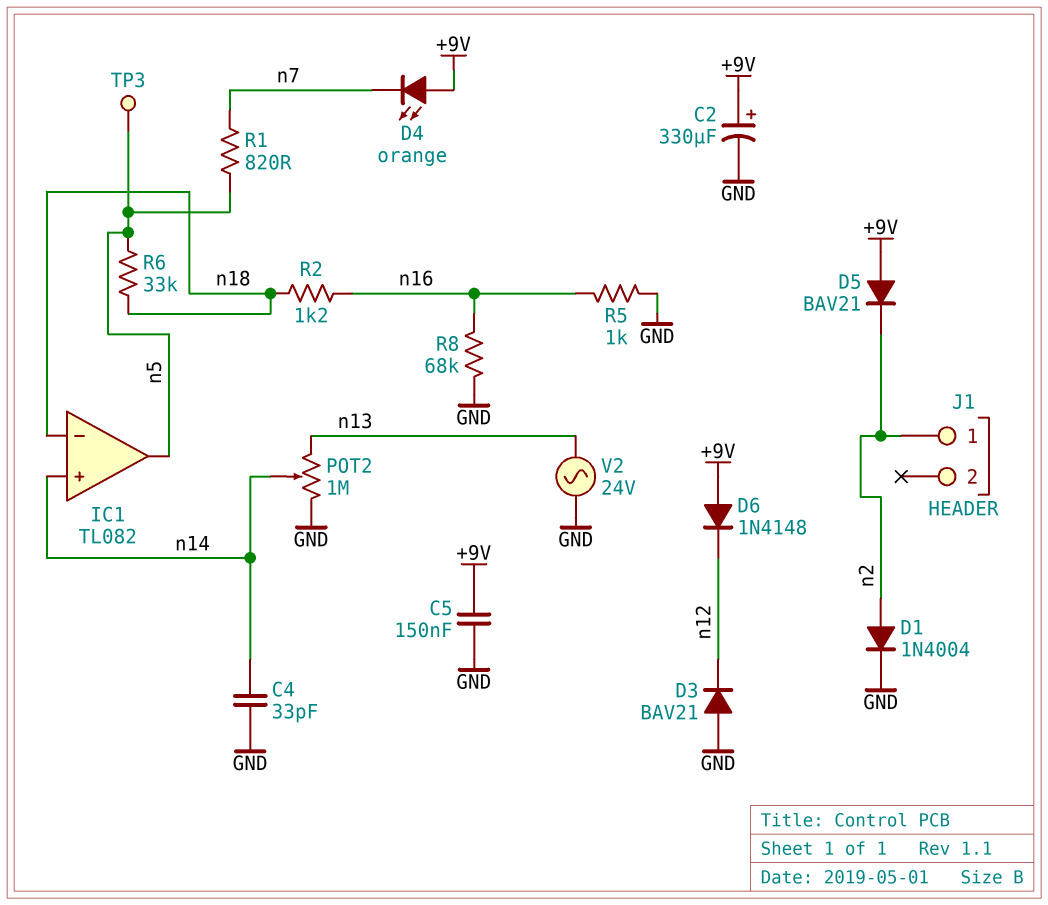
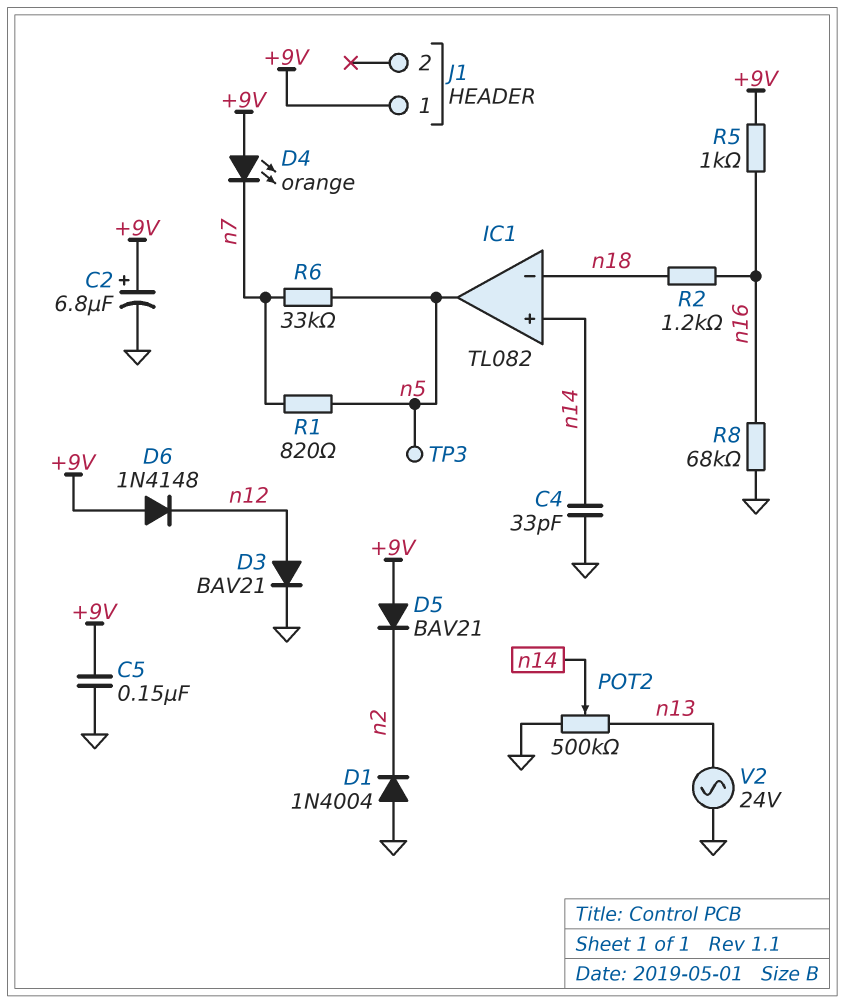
C2: 330uF (plus +9V, minus GND) -> 6.8uF (plus +9V, minus GND)
D1: diode 1N4004 (A n2, K GND) -> diode 1N4004 (A GND, K n2)
D3: diode BAV21 (A GND, K n12) -> diode BAV21 (A n12, K GND)
J1 pin 1: n2 -> +9V
POT2: 1M (GND, n13, wiper n14) -> 500k (GND, n13, wiper n14)
R5: 1k (GND, n16) -> 1k (+9V, n16)
R6: 33k (n5, n18) -> 33k (n5, n7)

